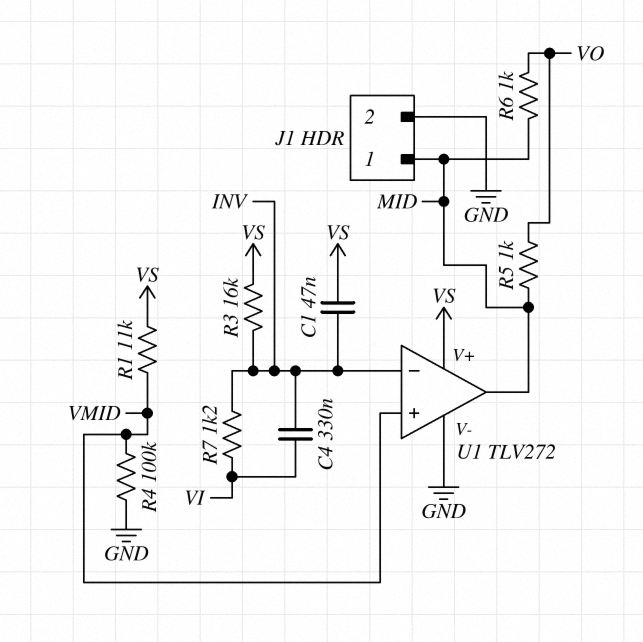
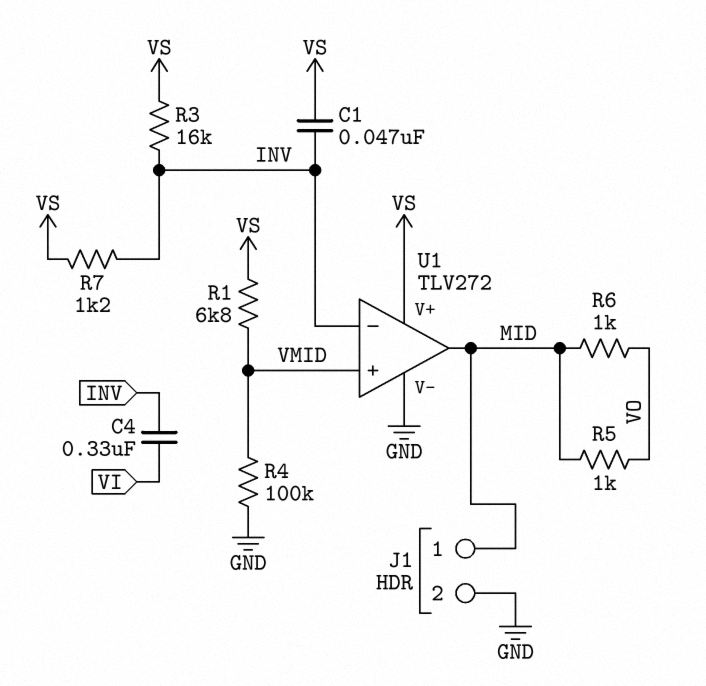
R1: 11k (VMID, VS) -> 6.8k (VMID, VS)
R7: 1.2k (INV, VI) -> 1.2k (INV, VS)

